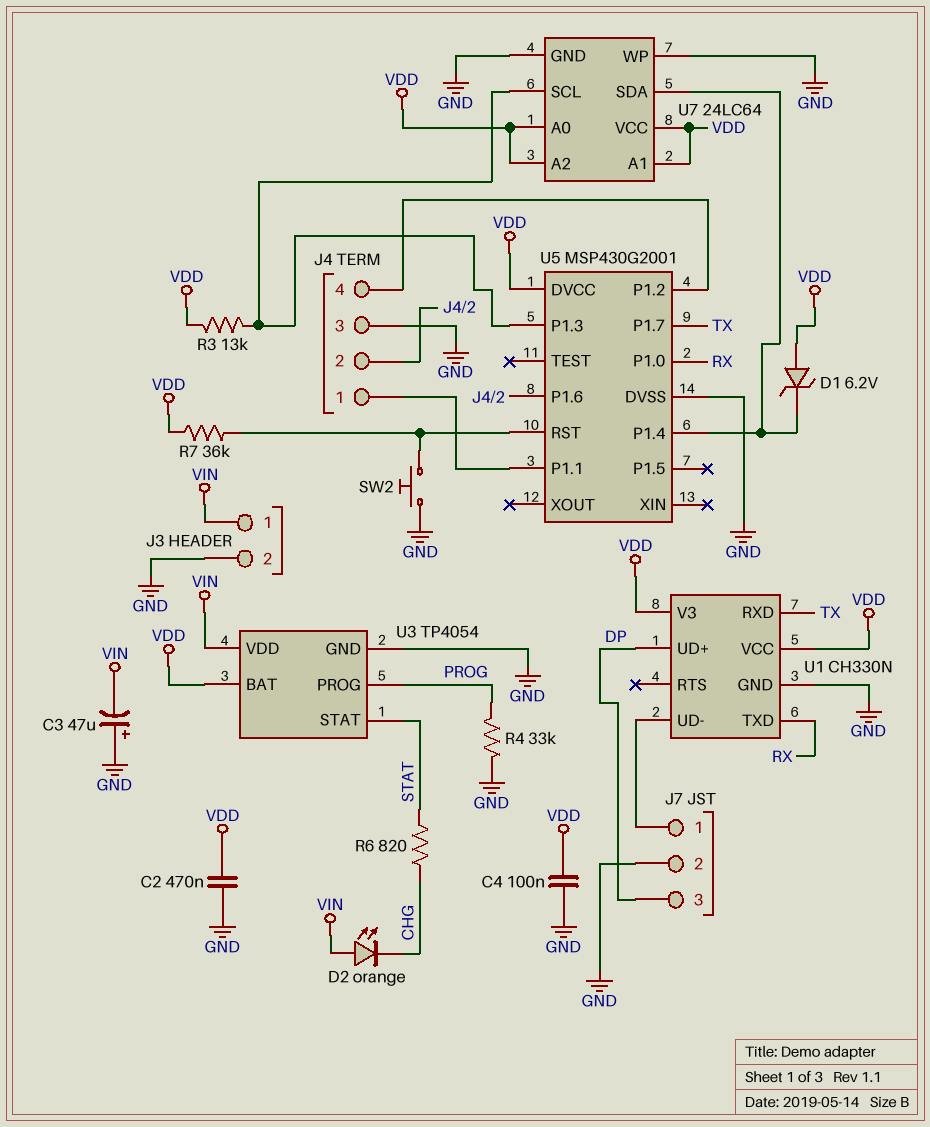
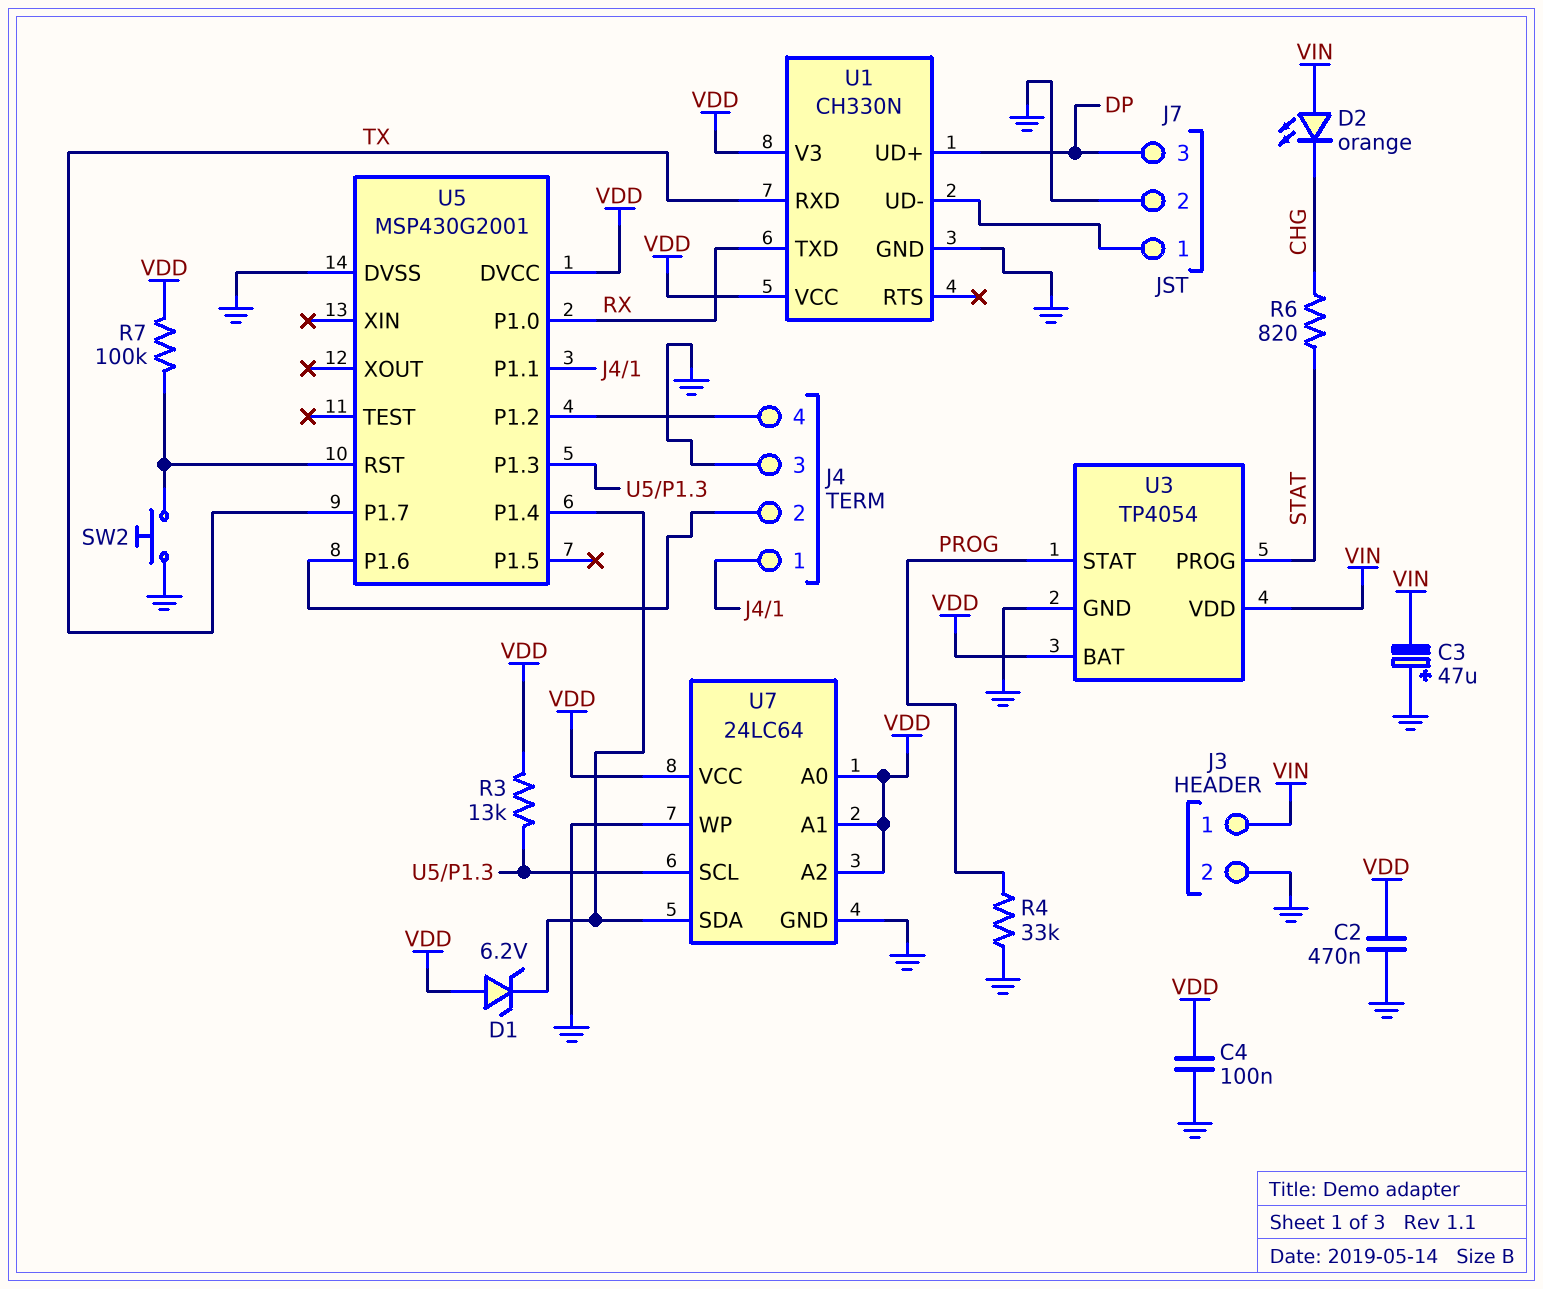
R7: 36k (U5/RST, VDD) -> 100k (U5/RST, VDD)
U3 pin PROG: PROG -> STAT
U3 pin STAT: STAT -> PROG

